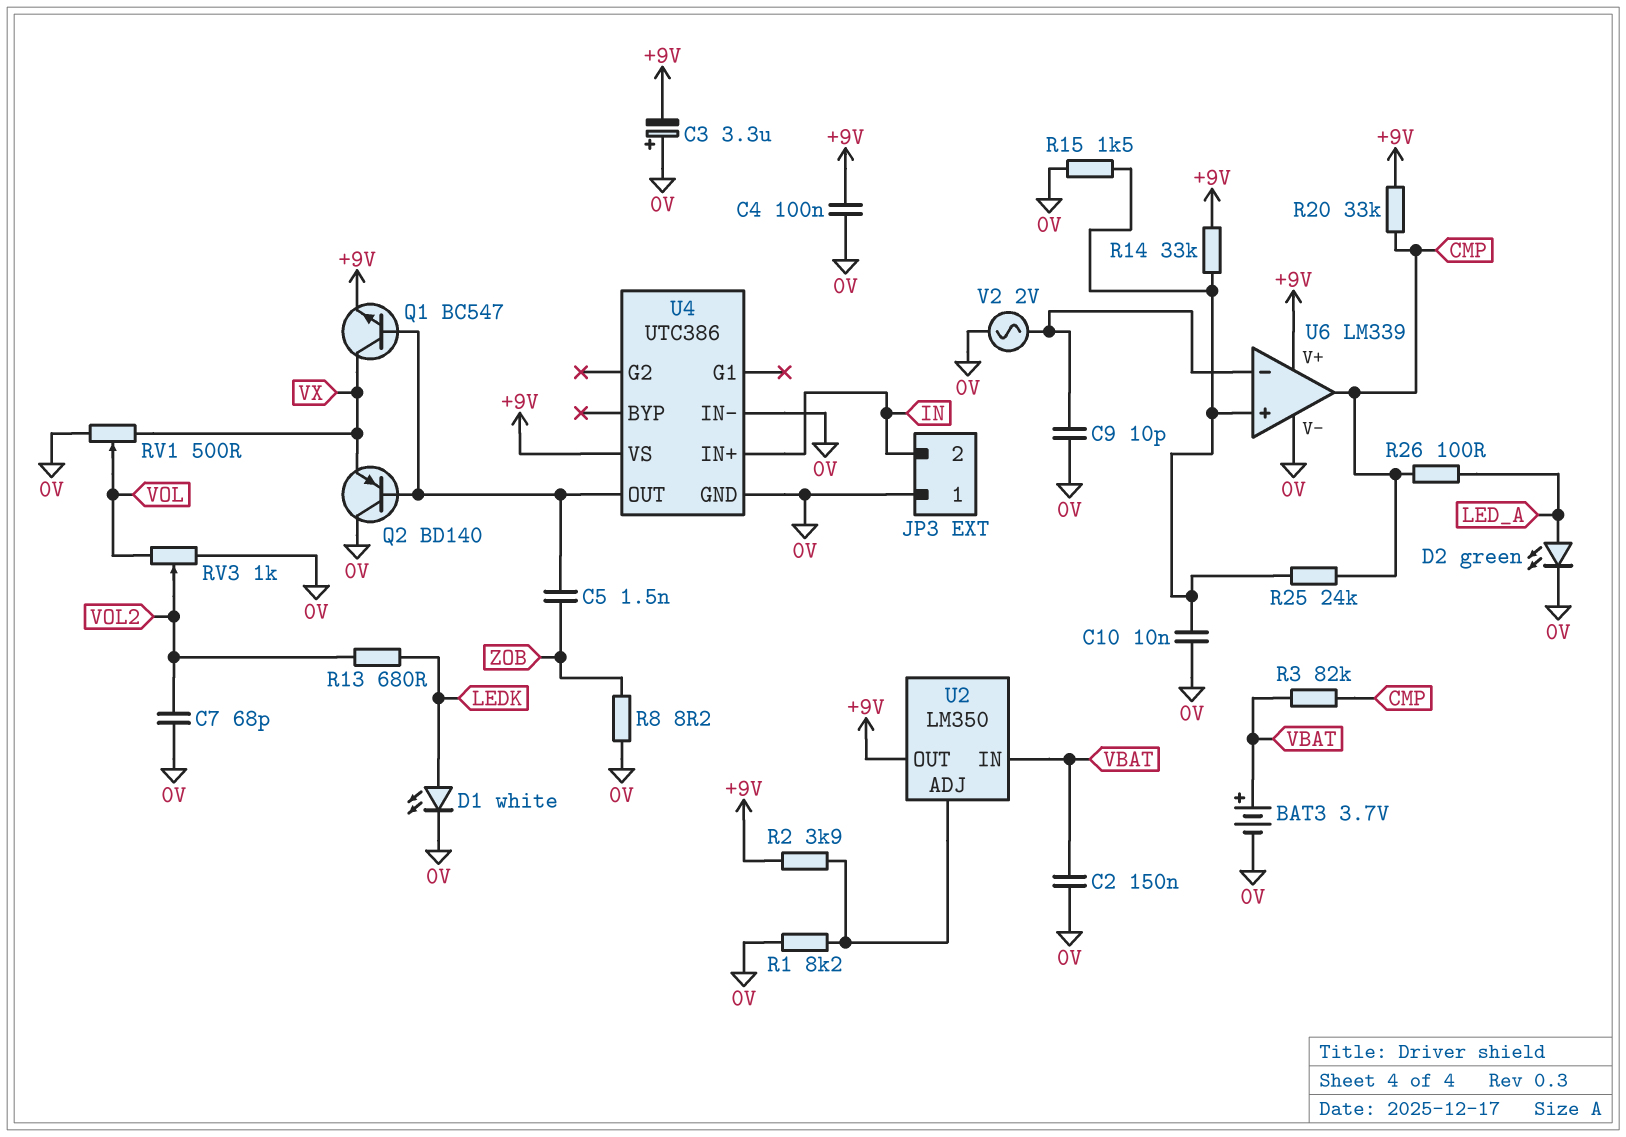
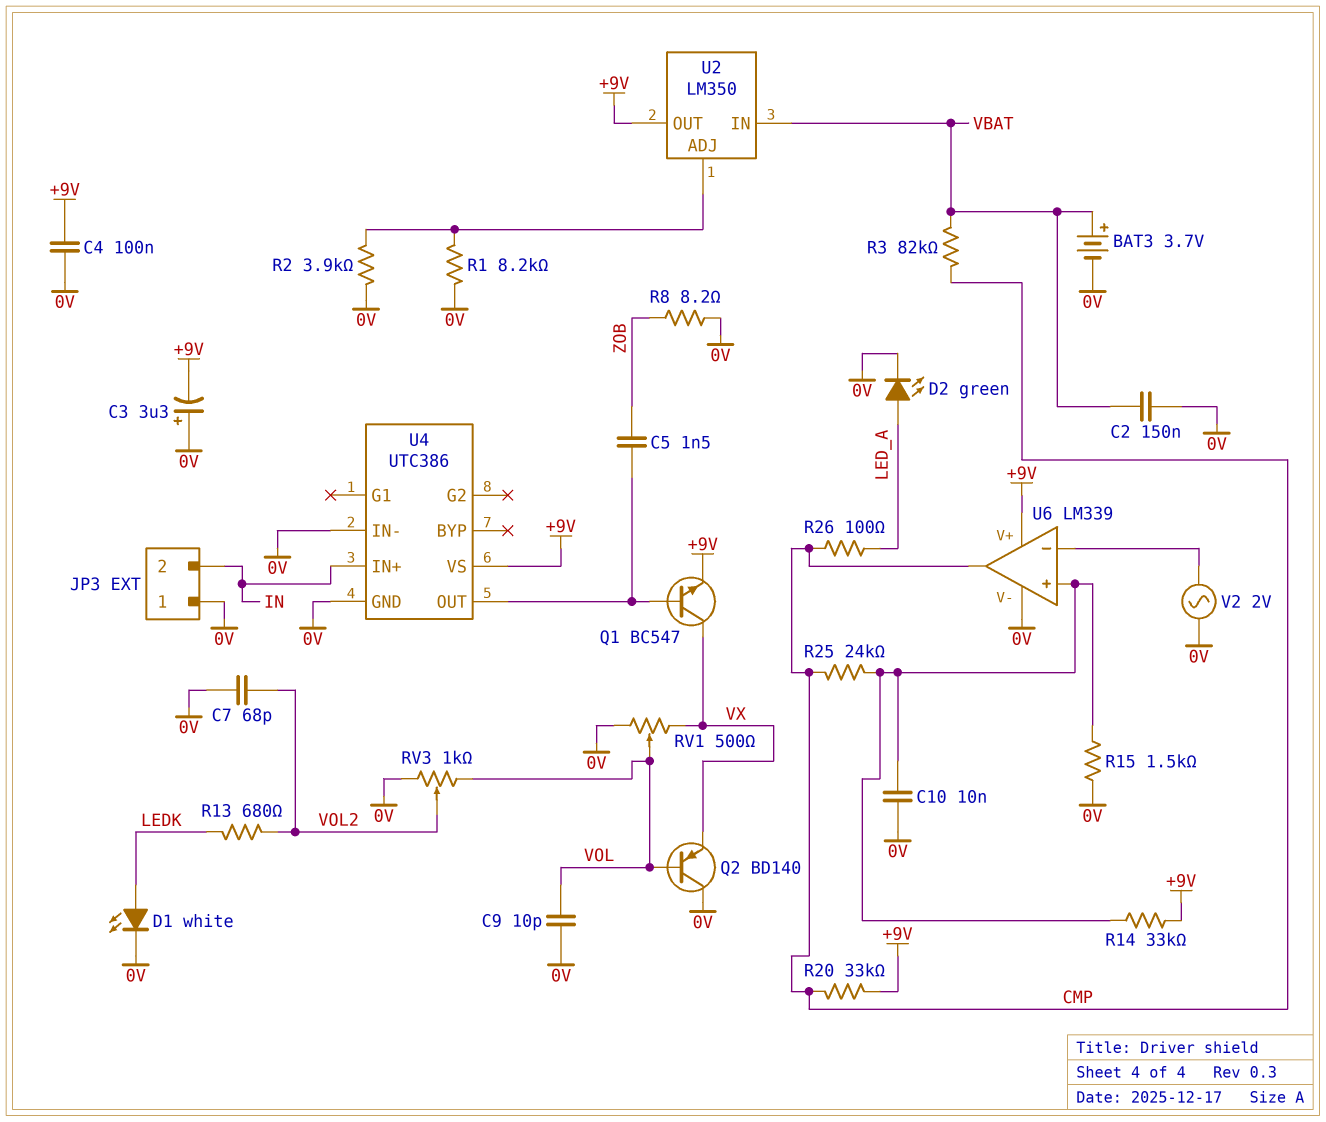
C9: 10pF (0V, U6/in-) -> 10pF (0V, VOL)
Q2: PNP BD140 (B U4/OUT, C 0V, E VX) -> PNP BD140 (B VOL, C 0V, E VX)
R2: 3.9k (+9V, U2/ADJ) -> 3.9k (0V, U2/ADJ)

